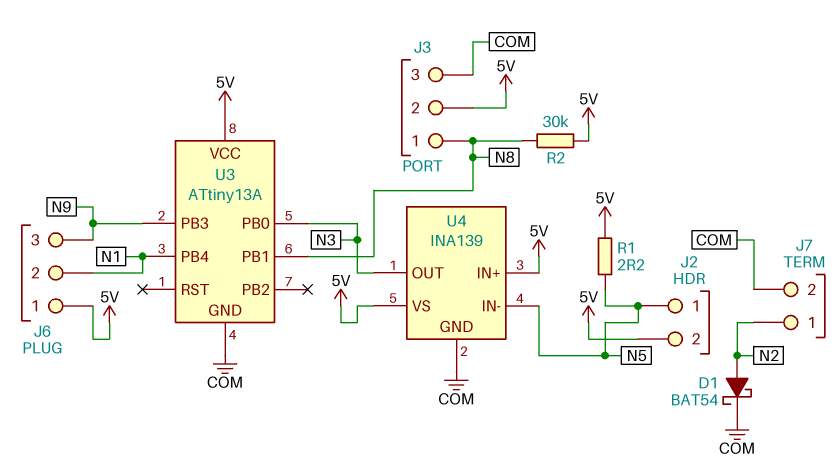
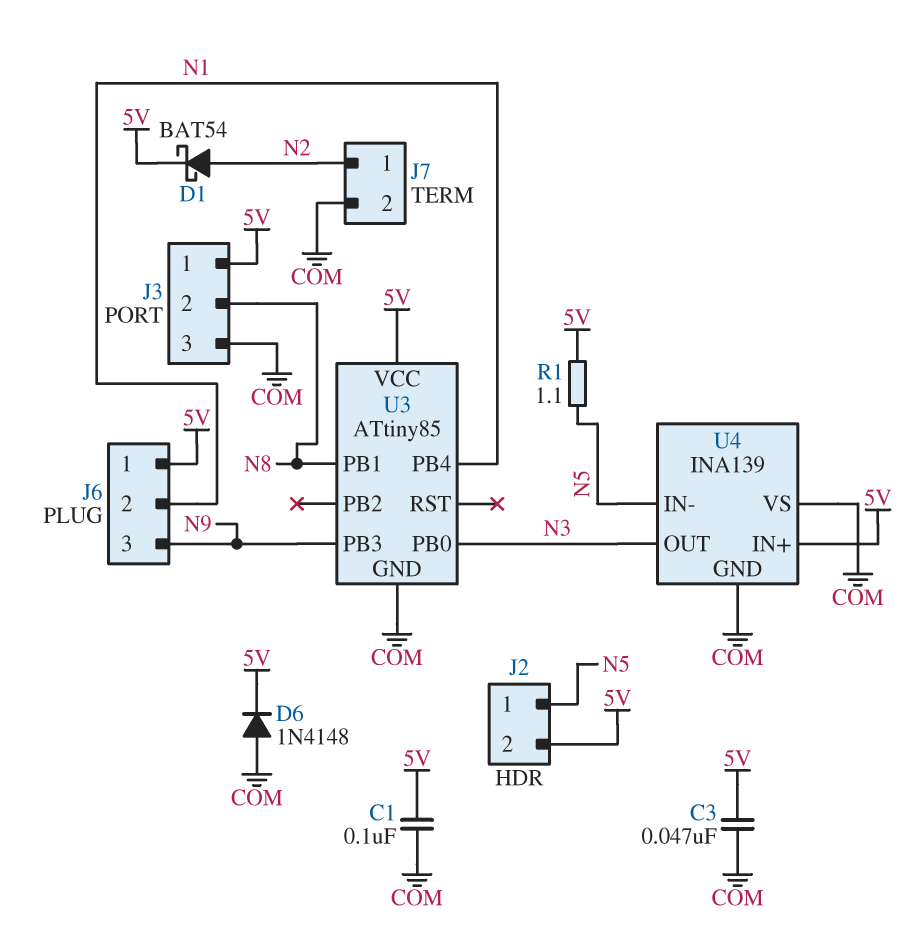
C1: none -> 100nF (5V, COM)
C3: none -> 47nF (5V, COM)
D1: schottky BAT54 (A N2, K COM) -> schottky BAT54 (A N2, K 5V)
D6: none -> diode 1N4148 (A COM, K 5V)
J3 pin 1: N8 -> 5V
J3 pin 2: 5V -> N8
R1: 2.2 (5V, N5) -> 1.1 (5V, N5)
R2: 30k (5V, N8) -> none
U3: ATtiny13A -> ATtiny85
U4 pin VS: 5V -> COM

